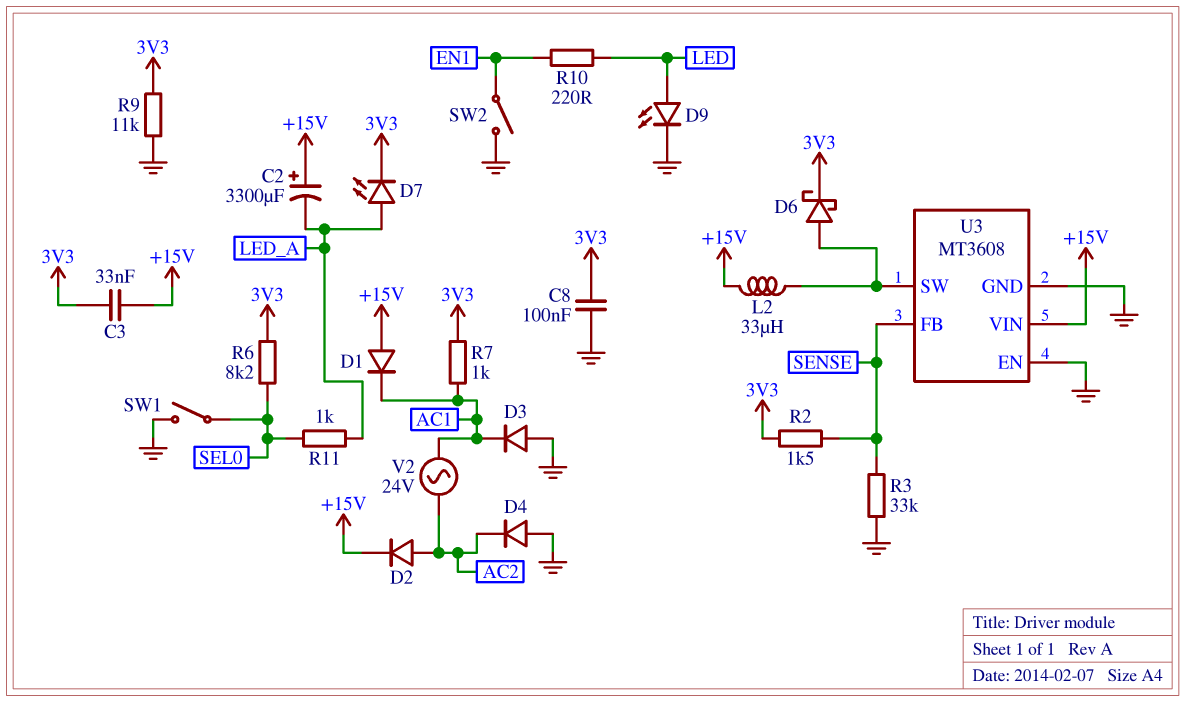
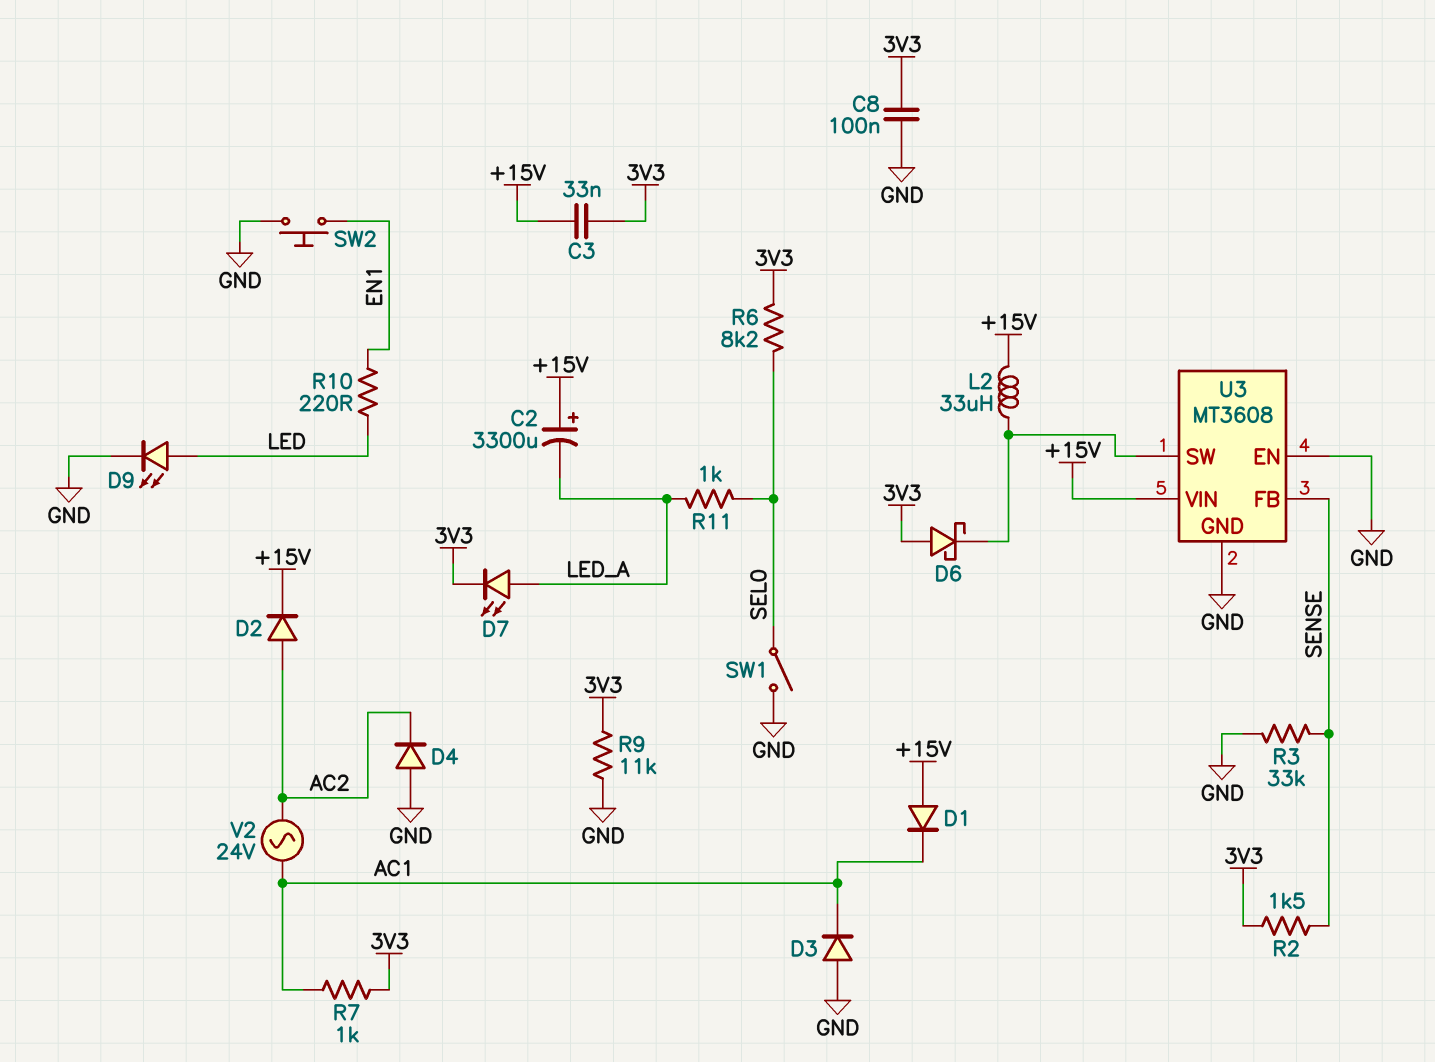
D6: schottky (A U3/SW, K 3V3) -> schottky (A 3V3, K U3/SW)
SW2: switch (EN1, GND) -> button (EN1, GND)

